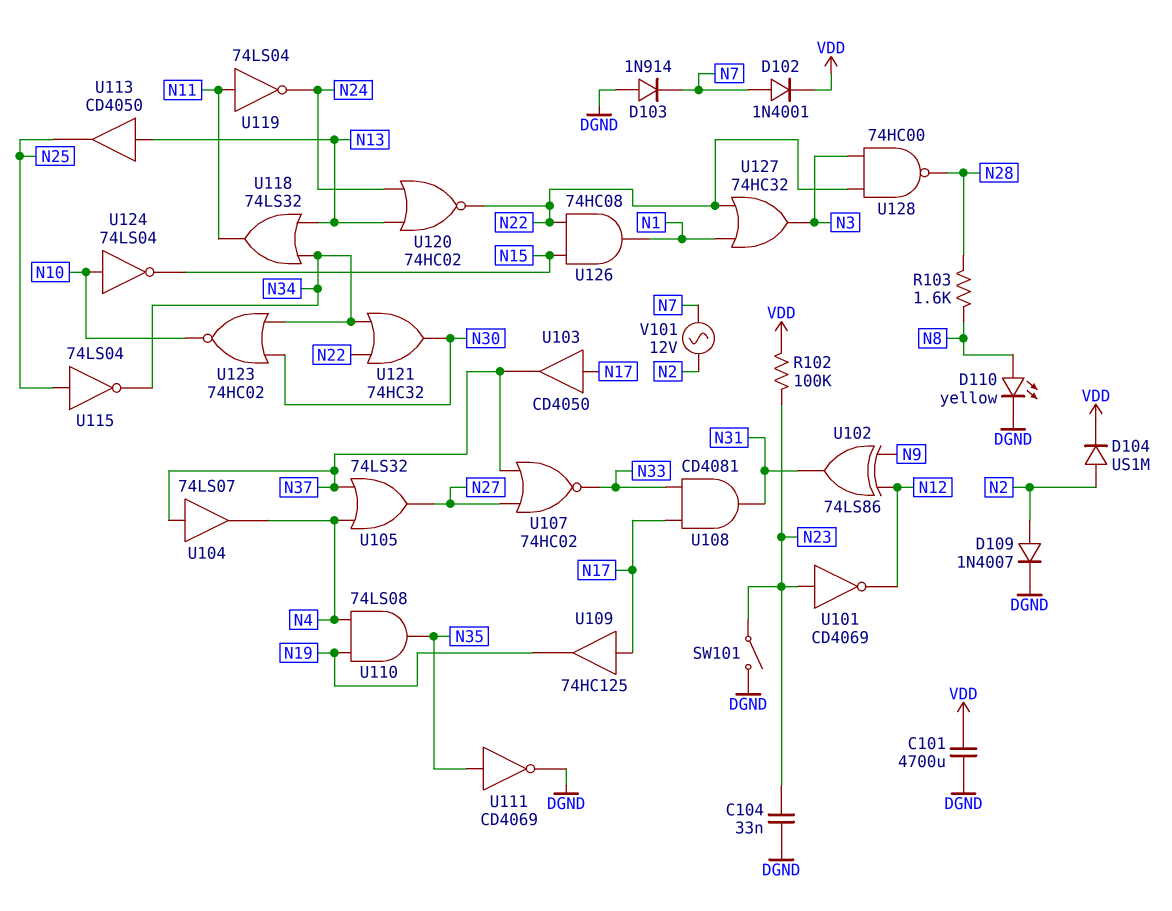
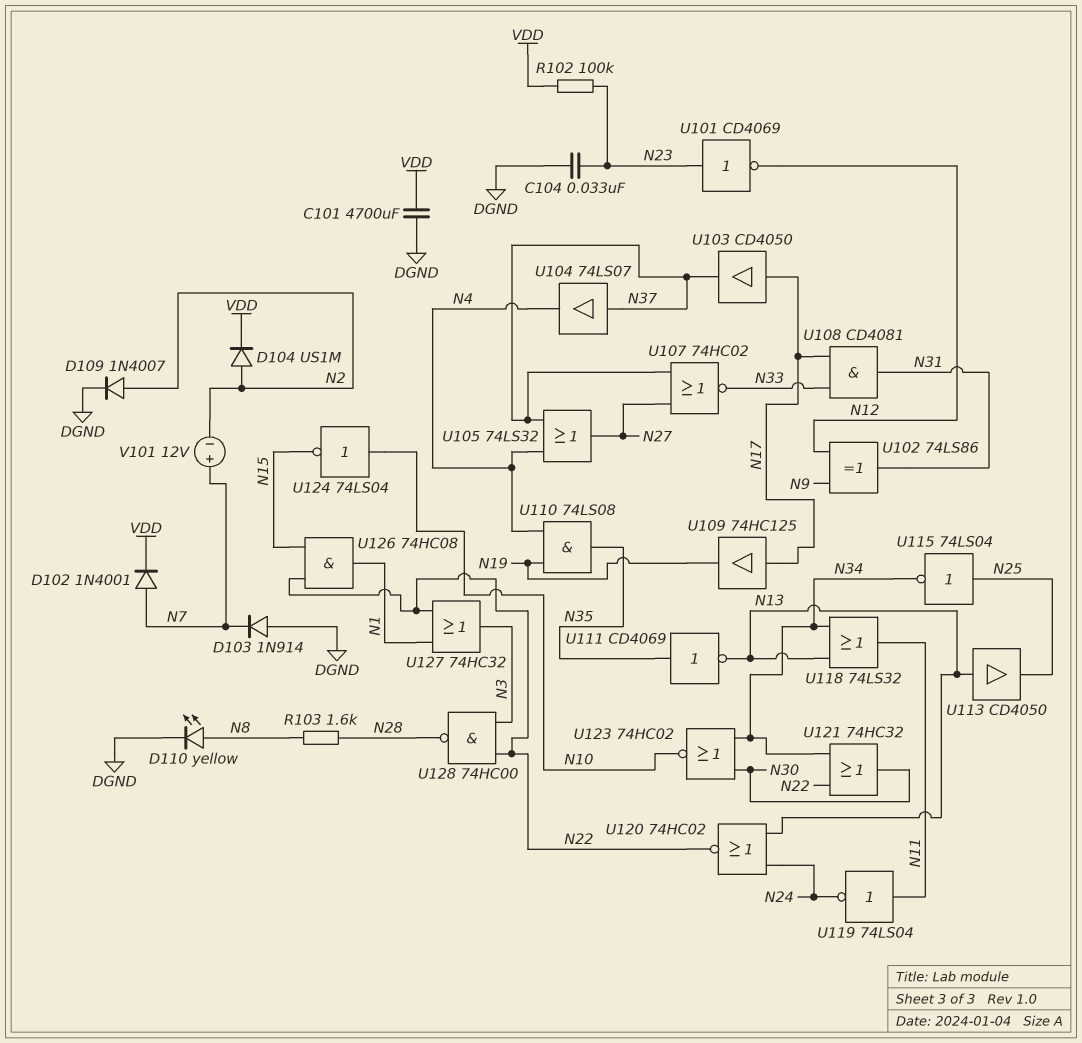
SW101: switch (DGND, N23) -> none
U111: NOT CD4069 (in N35, out DGND) -> NOT CD4069 (in N35, out N13)
V101: AC 12V (N2, N7) -> 12V (plus N7, minus N2)

